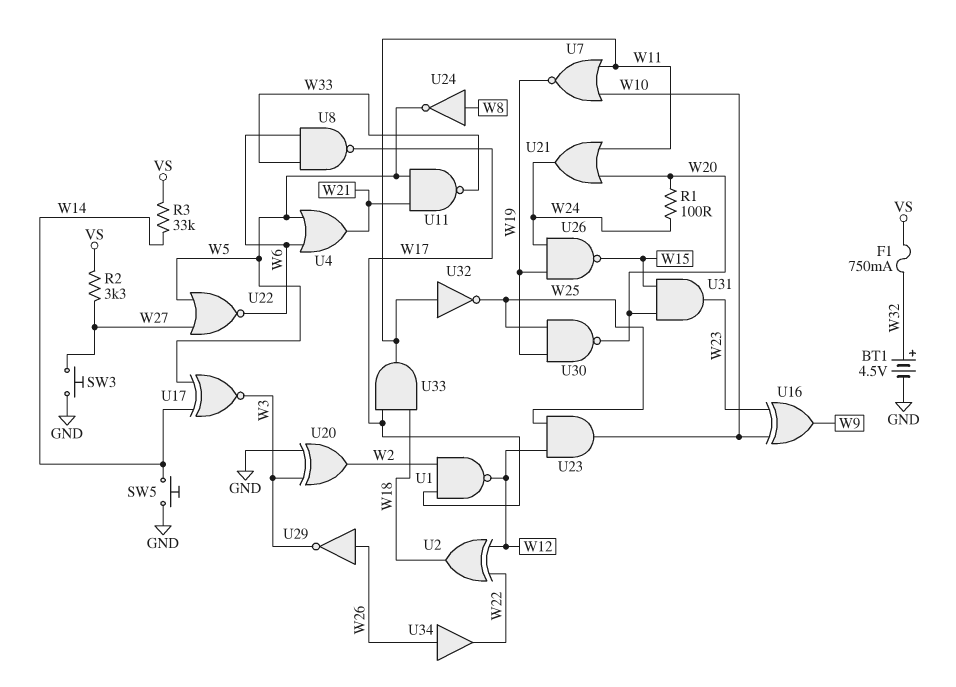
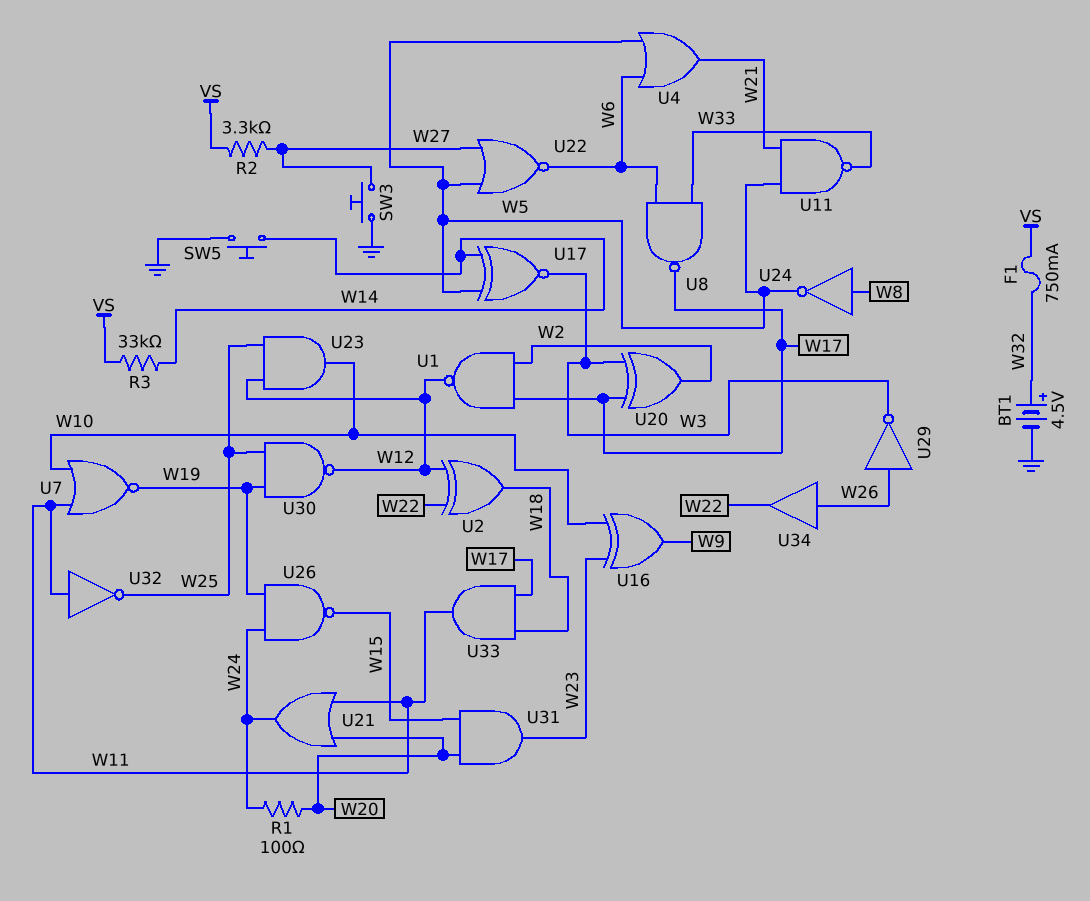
U20: XOR (in GND, in W3, out W2) -> XOR (in W3, in W17, out W2)
U30: NAND (in W19, in W25, out W20) -> NAND (in W19, in W25, out W12)

